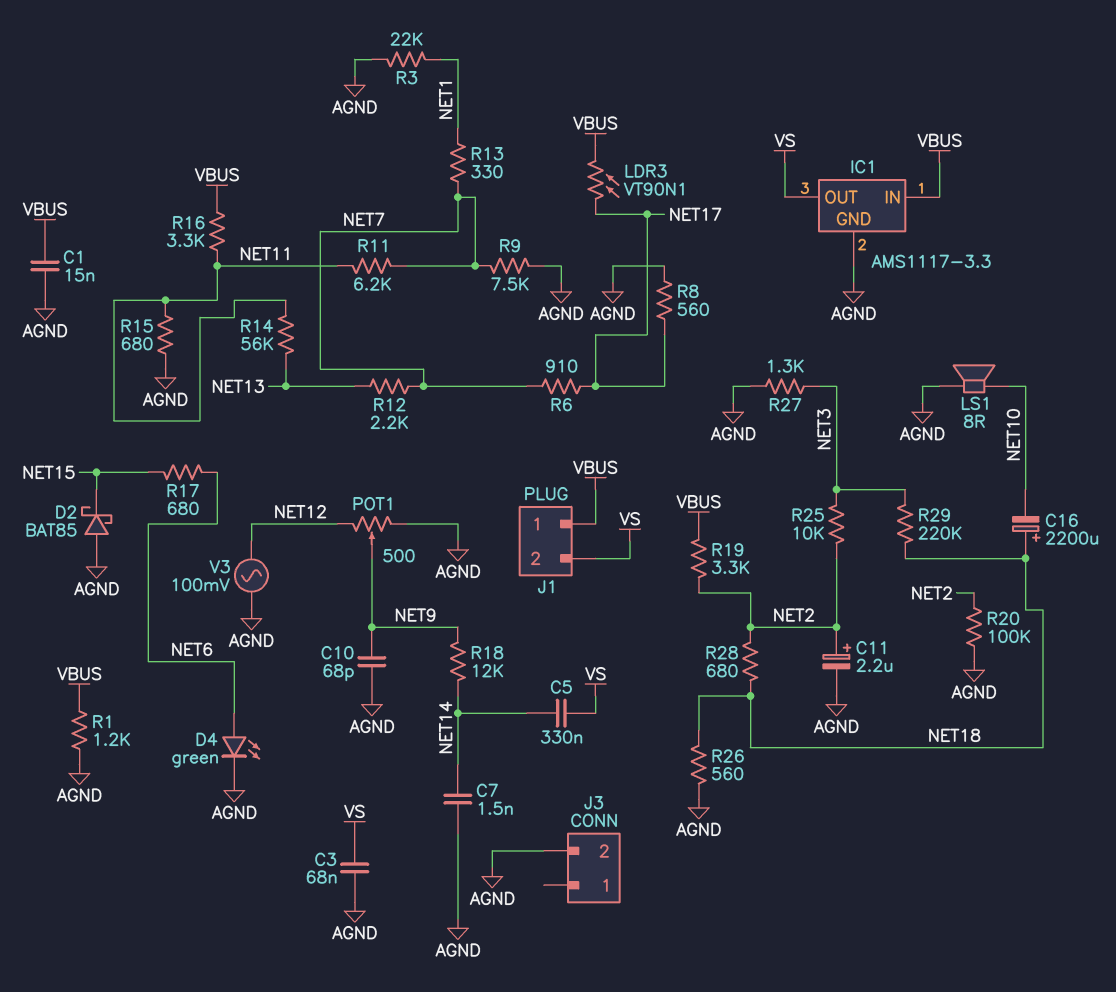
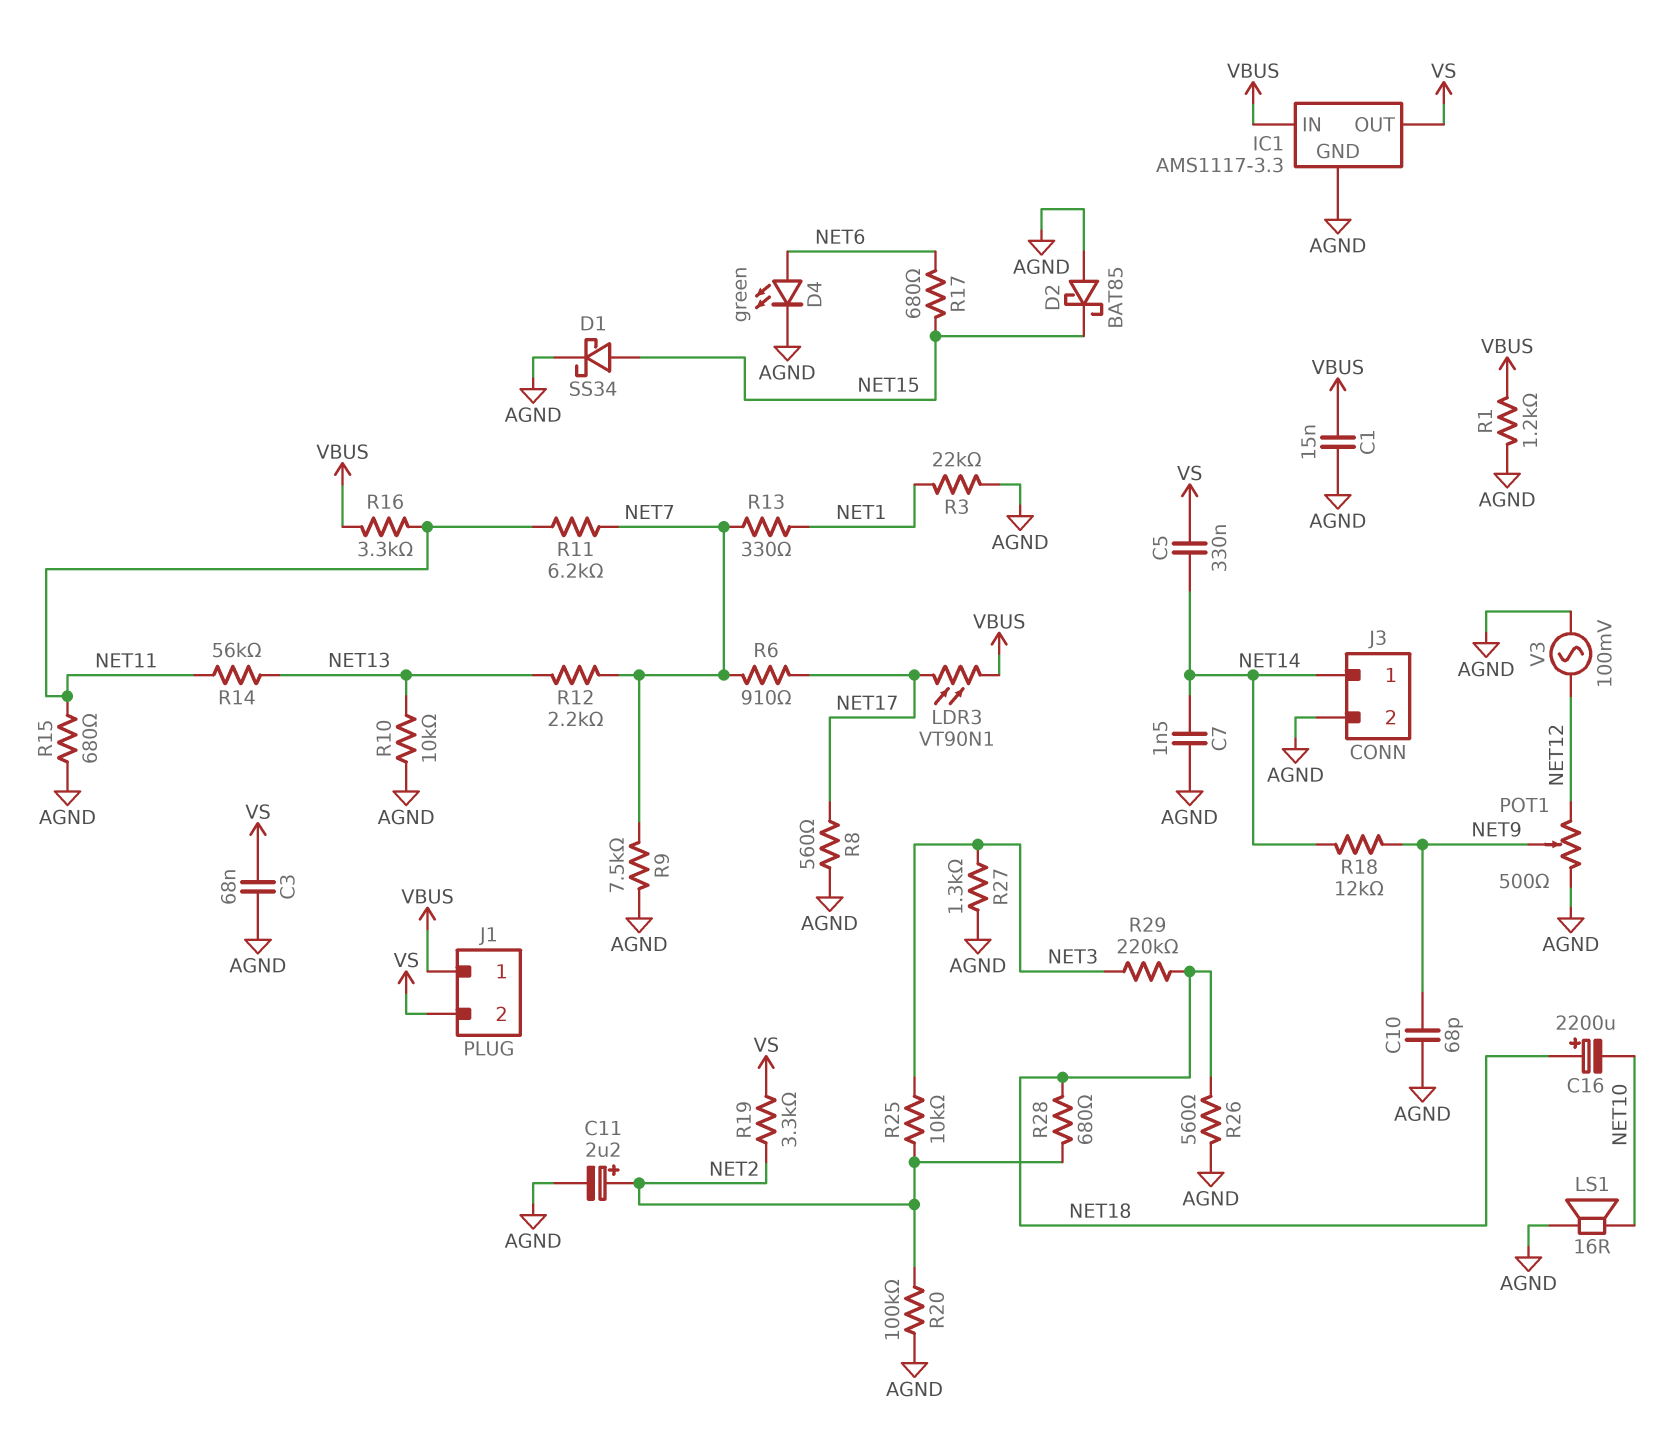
D1: none -> schottky SS34 (A NET15, K AGND)
J3 pin 1: none -> NET14
LS1: speaker 8R (AGND, NET10) -> speaker 16R (AGND, NET10)
R10: none -> 10k (AGND, NET13)
R19: 3.3k (NET2, VBUS) -> 3.3k (NET2, VS)

